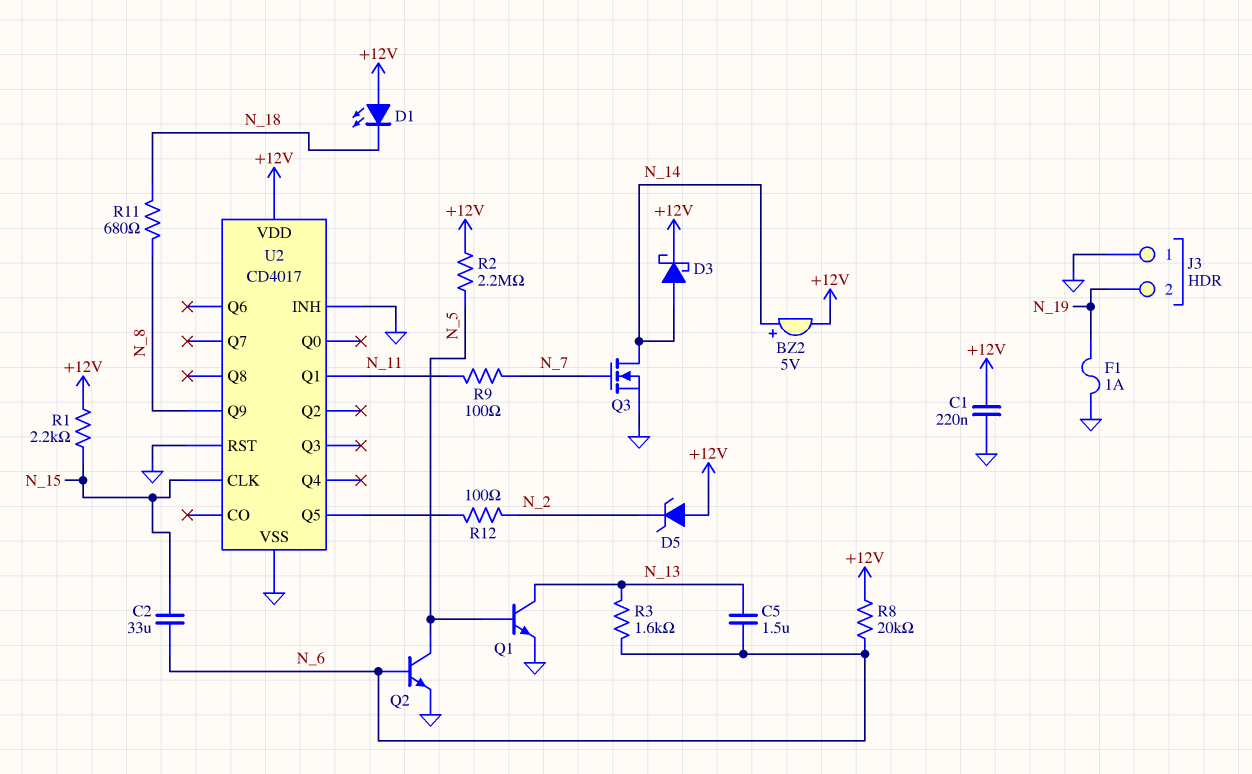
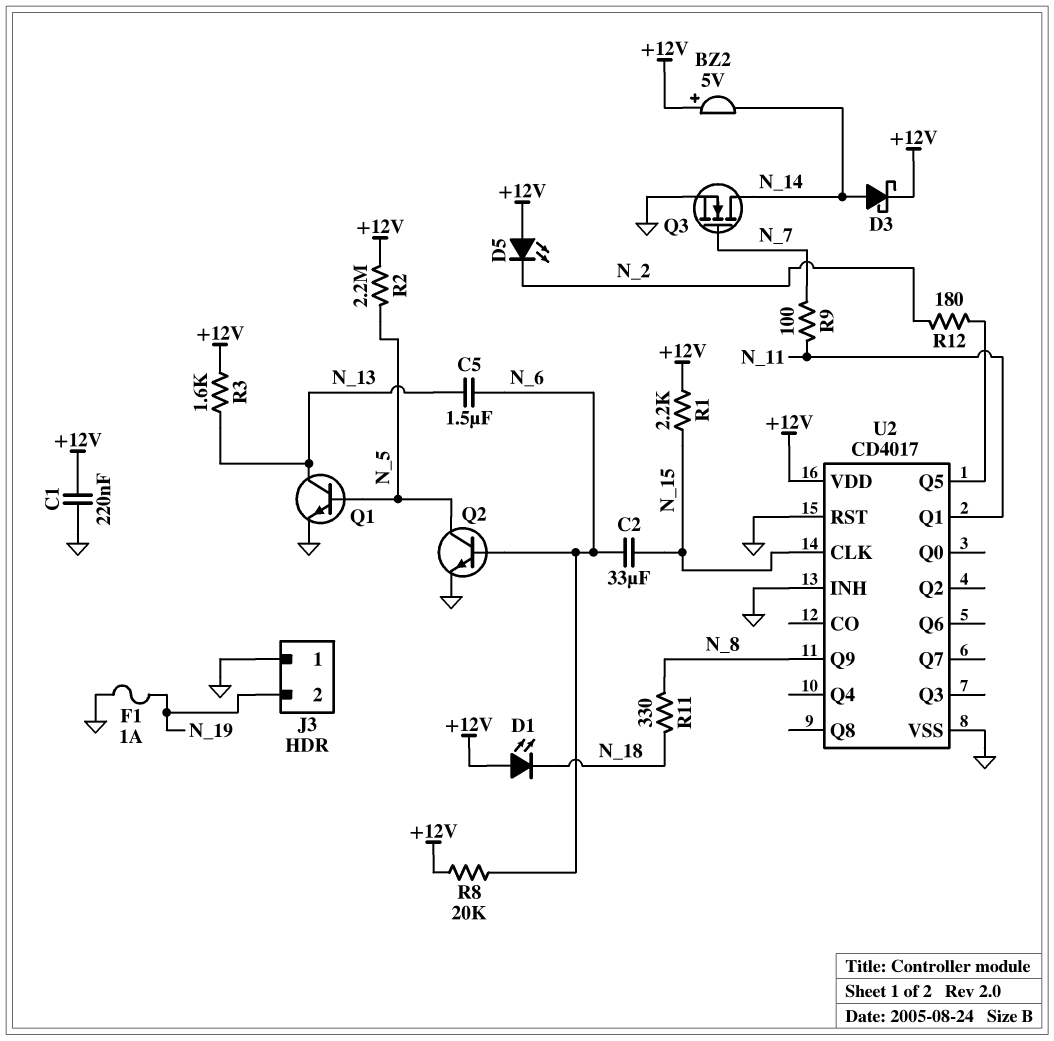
BZ2: buzzer 5V (plus N_14, minus +12V) -> buzzer 5V (plus +12V, minus N_14)
D5: zener (A +12V, K N_2) -> LED (A +12V, K N_2)
R3: 1.6k (N_6, N_13) -> 1.6k (+12V, N_13)
R11: 680 (N_8, N_18) -> 330 (N_8, N_18)
R12: 100 (N_2, U2/Q5) -> 180 (N_2, U2/Q5)

